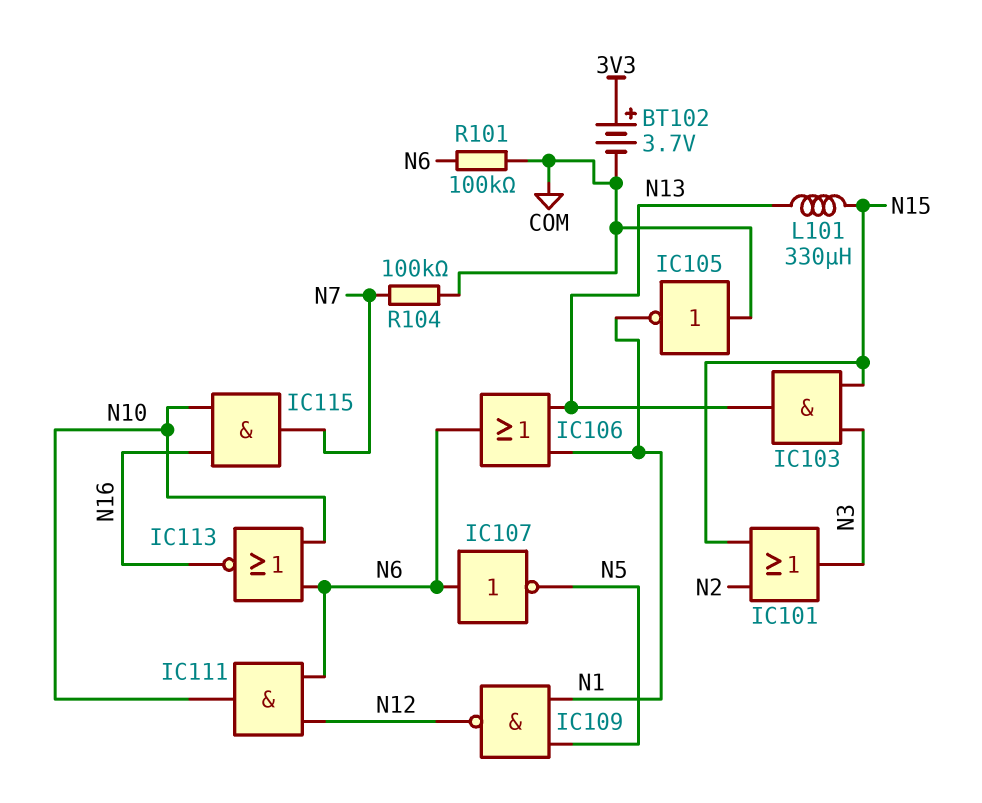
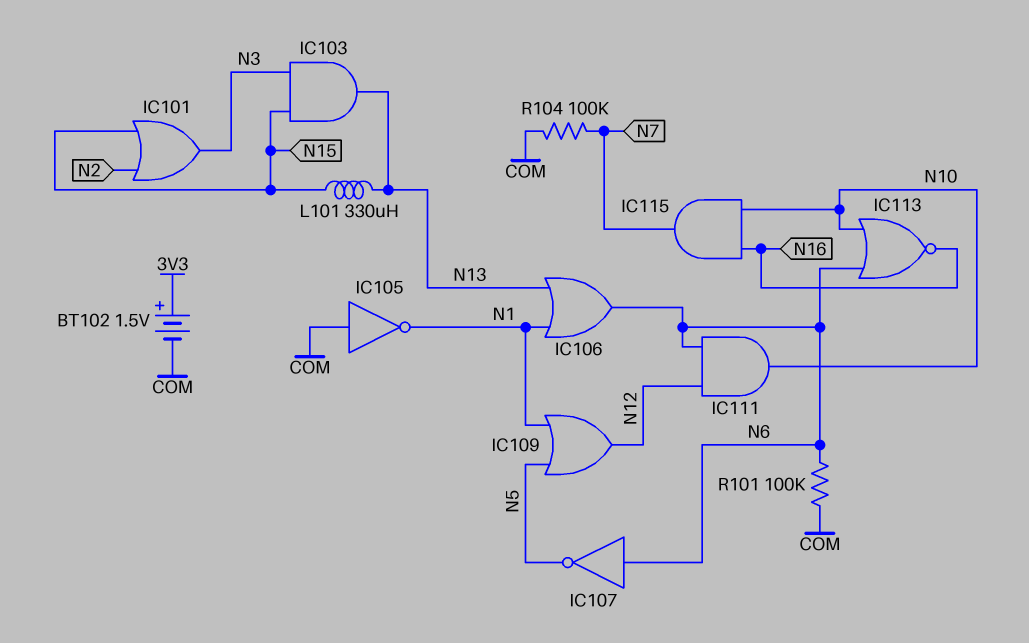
BT102: 3.7V (plus 3V3, minus COM) -> 1.5V (plus 3V3, minus COM)
IC109: NAND (in N1, in N5, out N12) -> OR (in N1, in N5, out N12)

